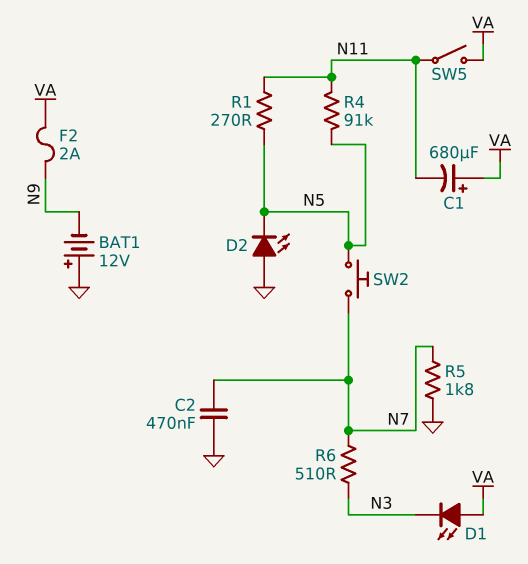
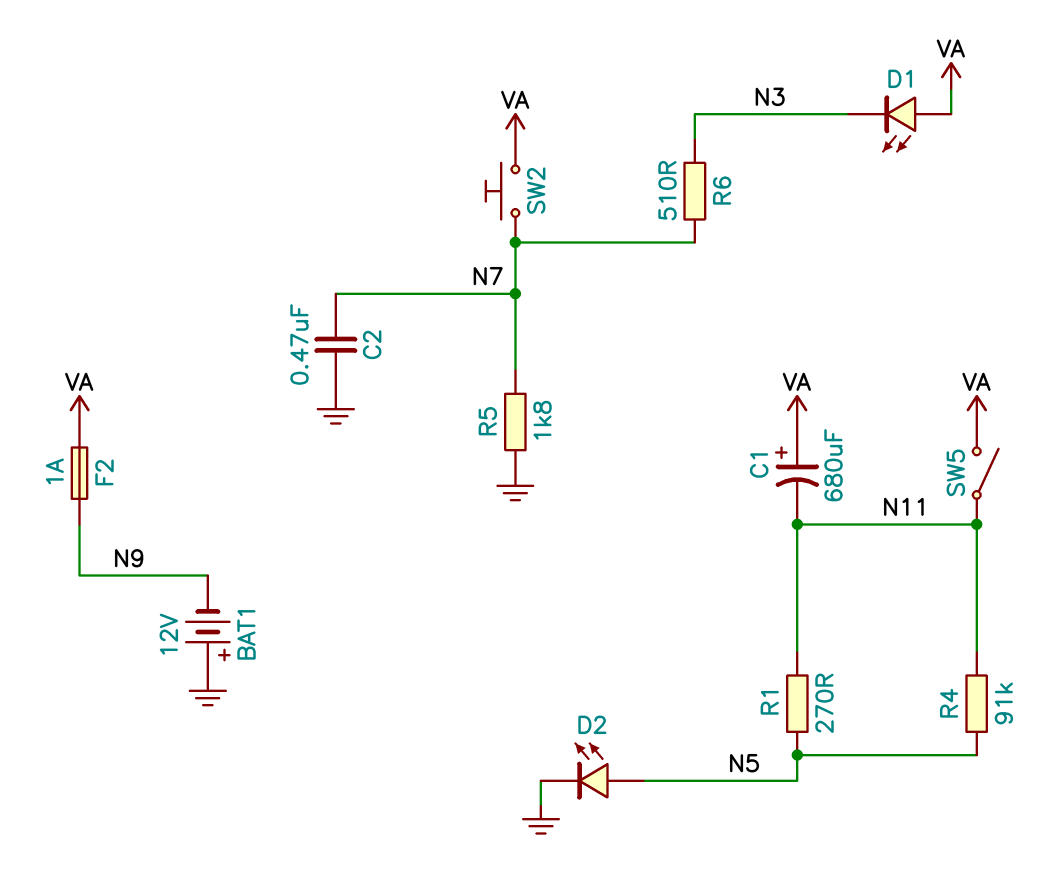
D2: LED (A GND, K N5) -> LED (A N5, K GND)
F2: 2A (N9, VA) -> 1A (N9, VA)
SW2: button (N5, N7) -> button (N7, VA)

